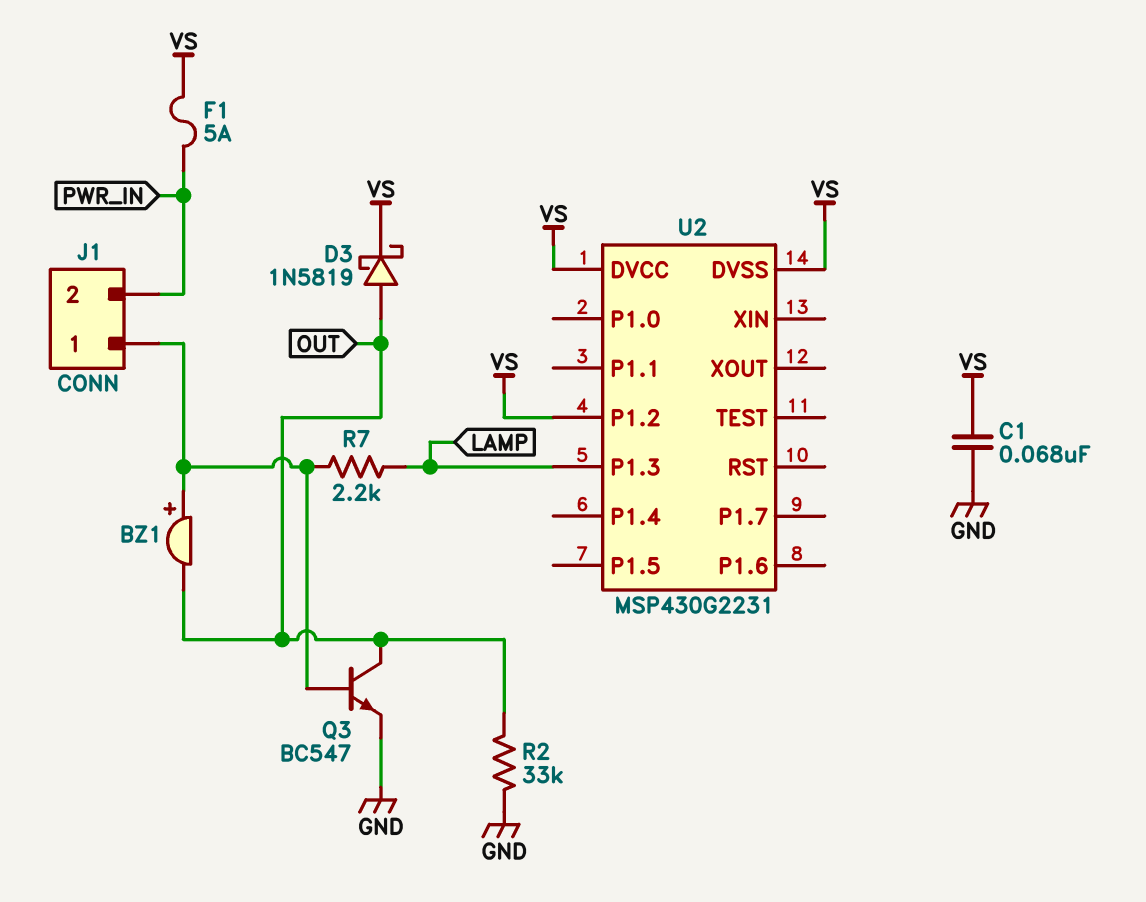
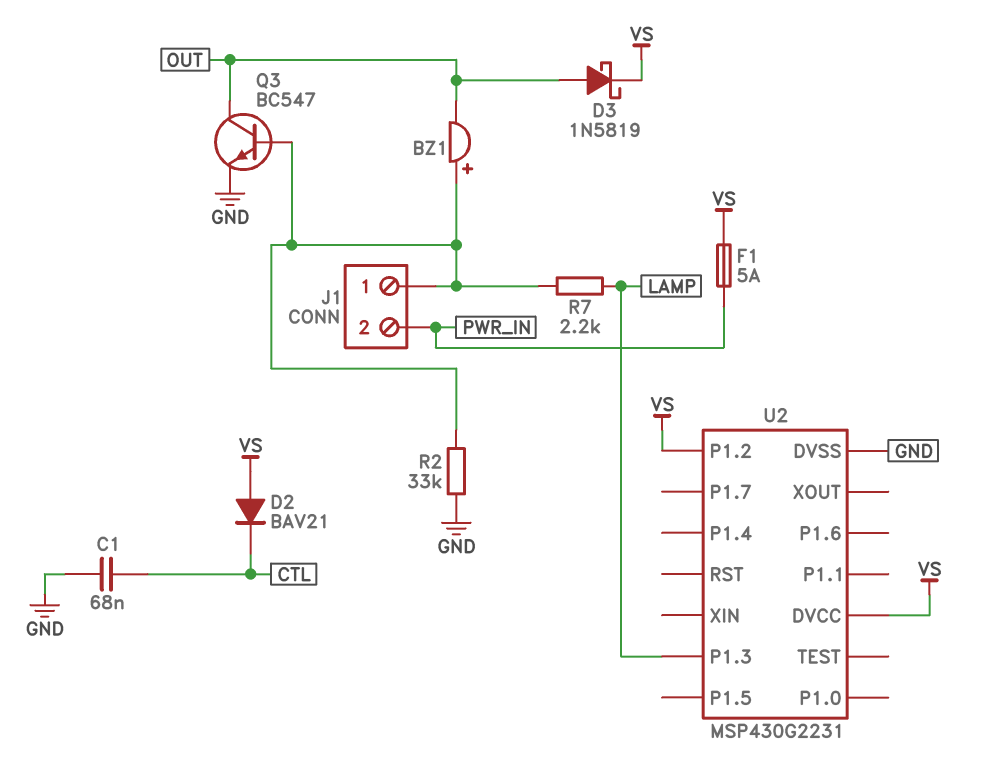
C1: 68nF (GND, VS) -> 68nF (CTL, GND)
D2: none -> diode BAV21 (A VS, K CTL)
R2: 33k (GND, OUT) -> 33k (GND, J1/1)
U2 pin DVSS: VS -> GND

